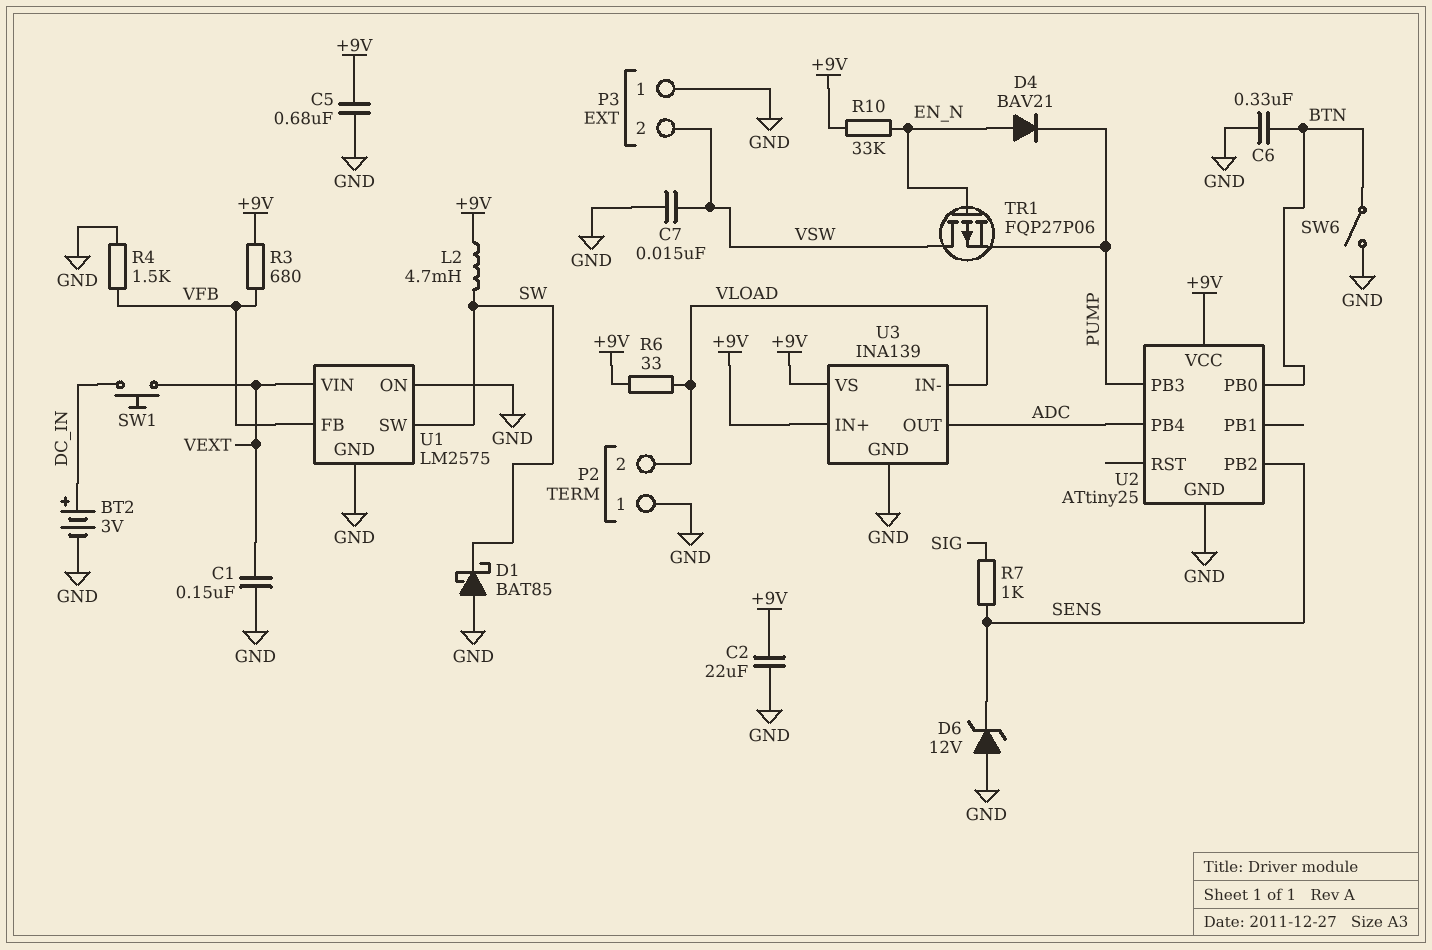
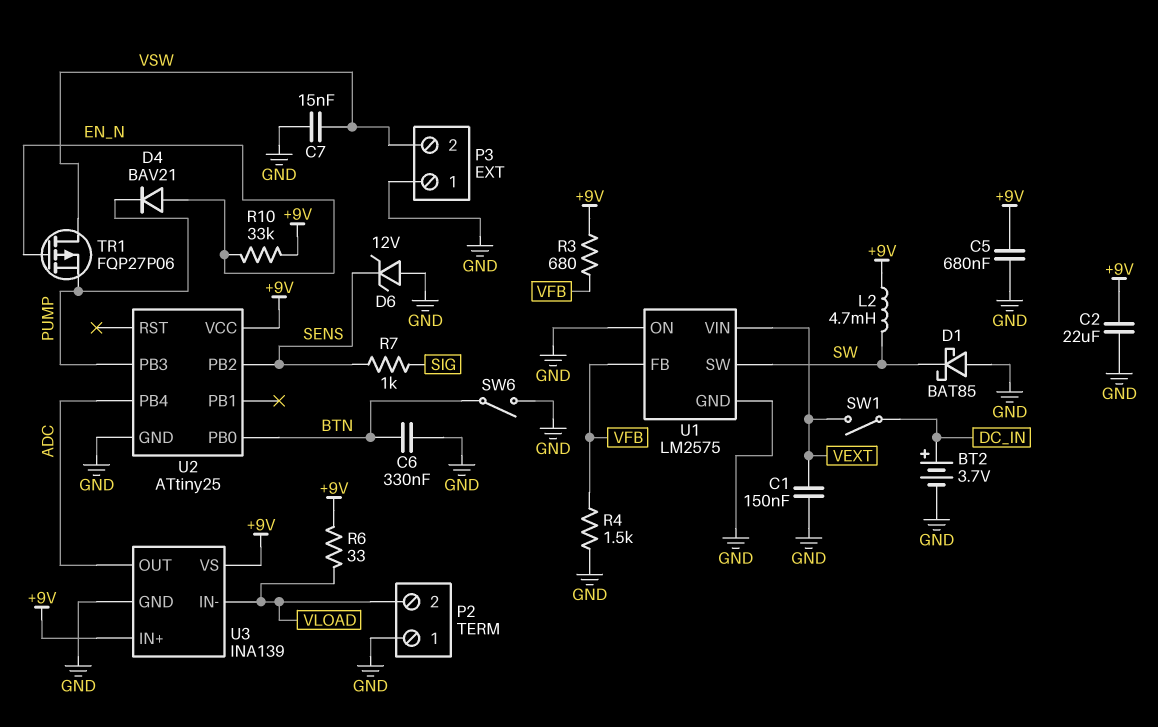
BT2: 3V (plus DC_IN, minus GND) -> 3.7V (plus DC_IN, minus GND)
SW1: button (DC_IN, VEXT) -> switch (DC_IN, VEXT)

